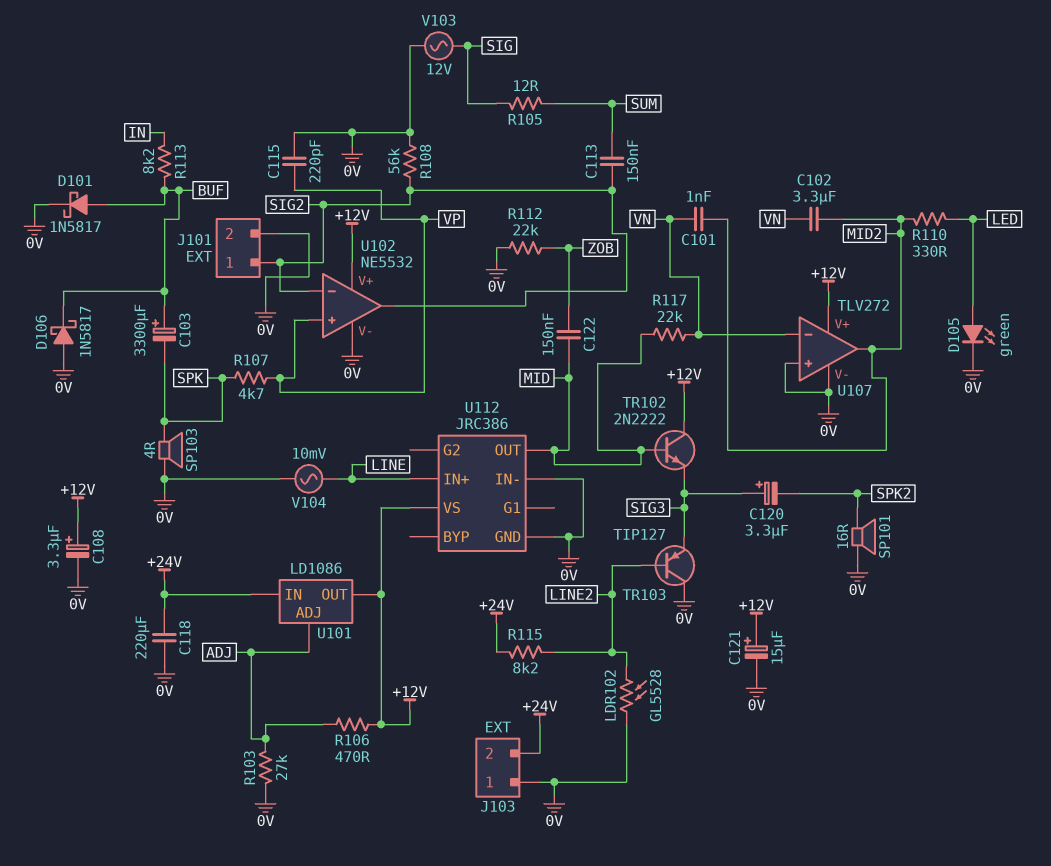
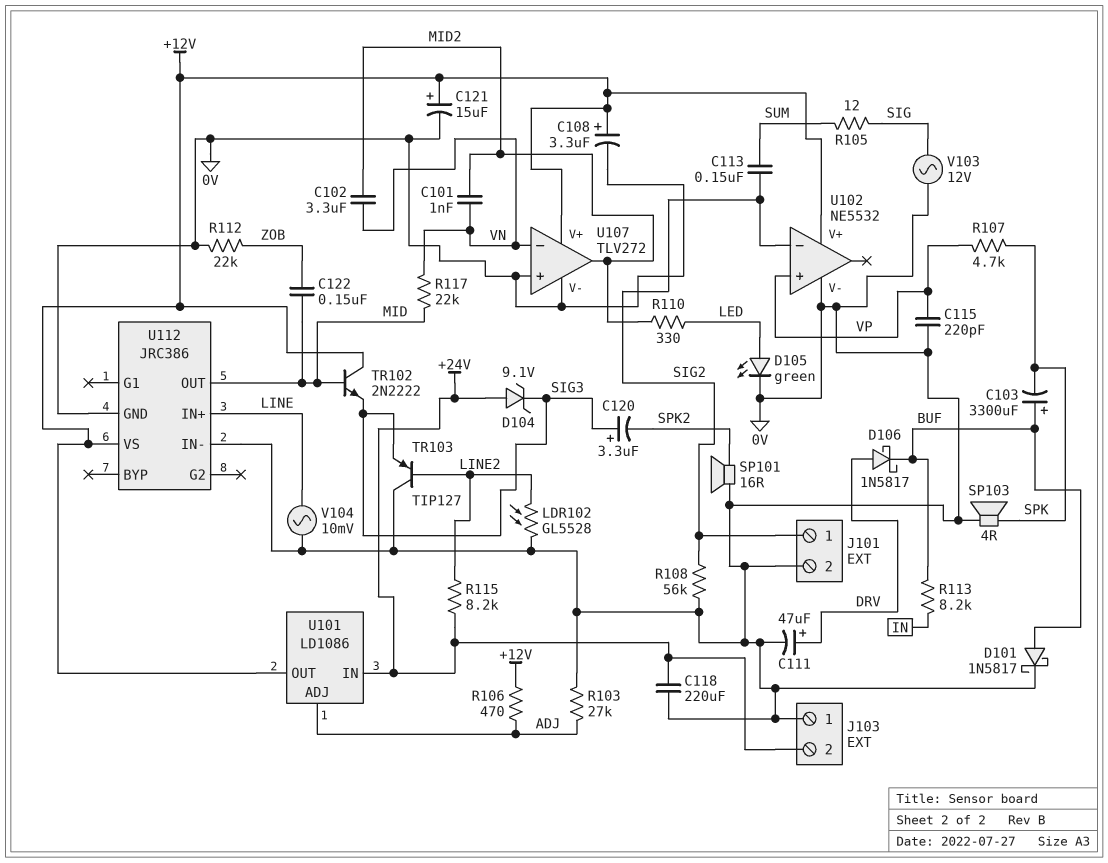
C111: none -> 47uF (plus DRV, minus 0V)
D104: none -> zener 9.1V (A +24V, K SIG3)
D106: schottky 1N5817 (A 0V, K BUF) -> schottky 1N5817 (A DRV, K BUF)
U102 pin out: SIG2 -> none

